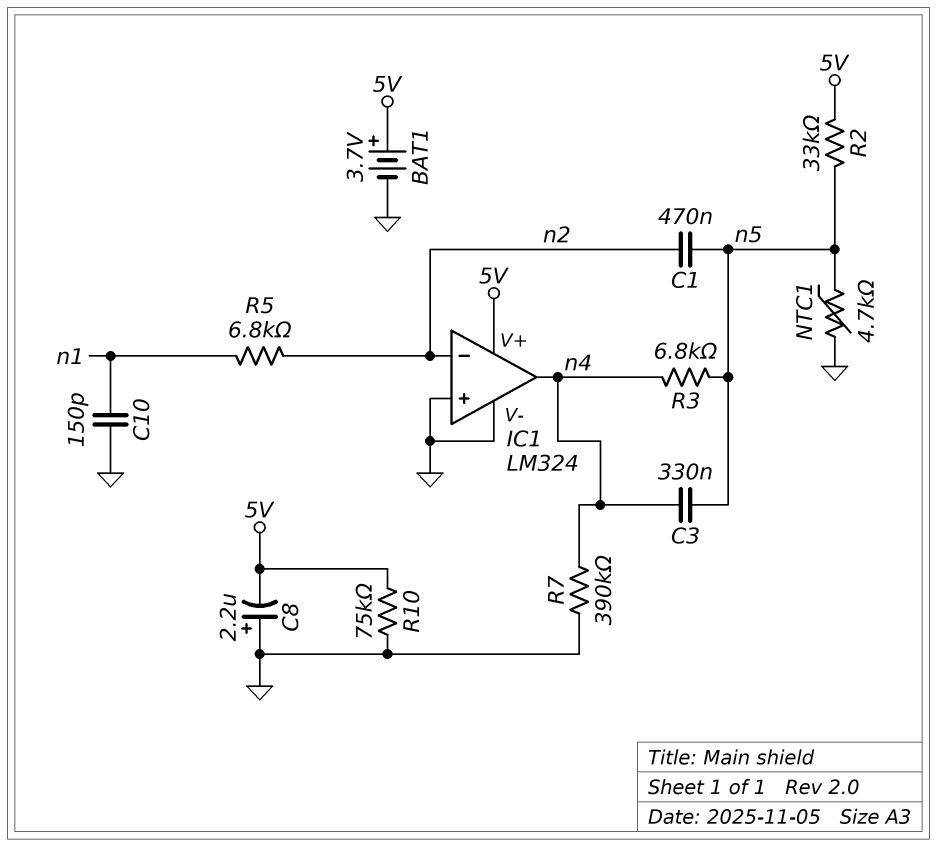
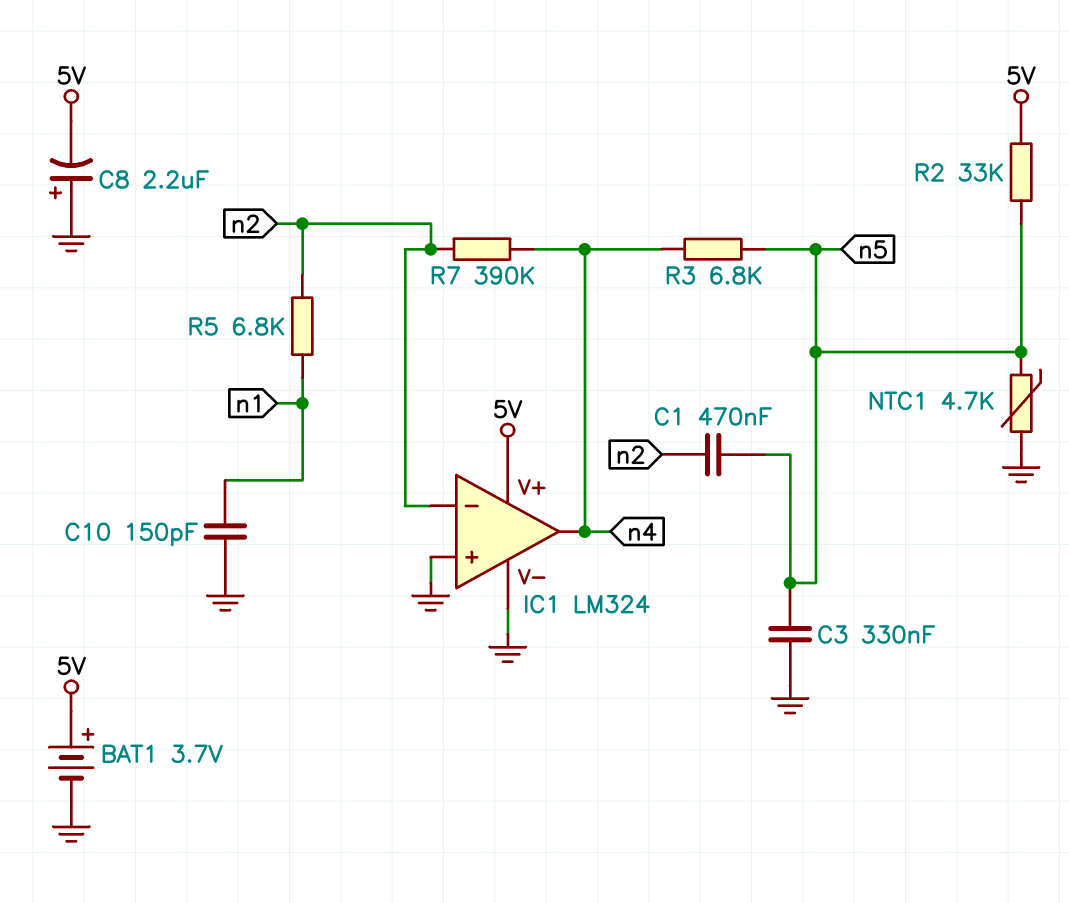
C3: 330nF (n4, n5) -> 330nF (GND, n5)
R7: 390k (GND, n4) -> 390k (n2, n4)
R10: 75k (5V, GND) -> none

